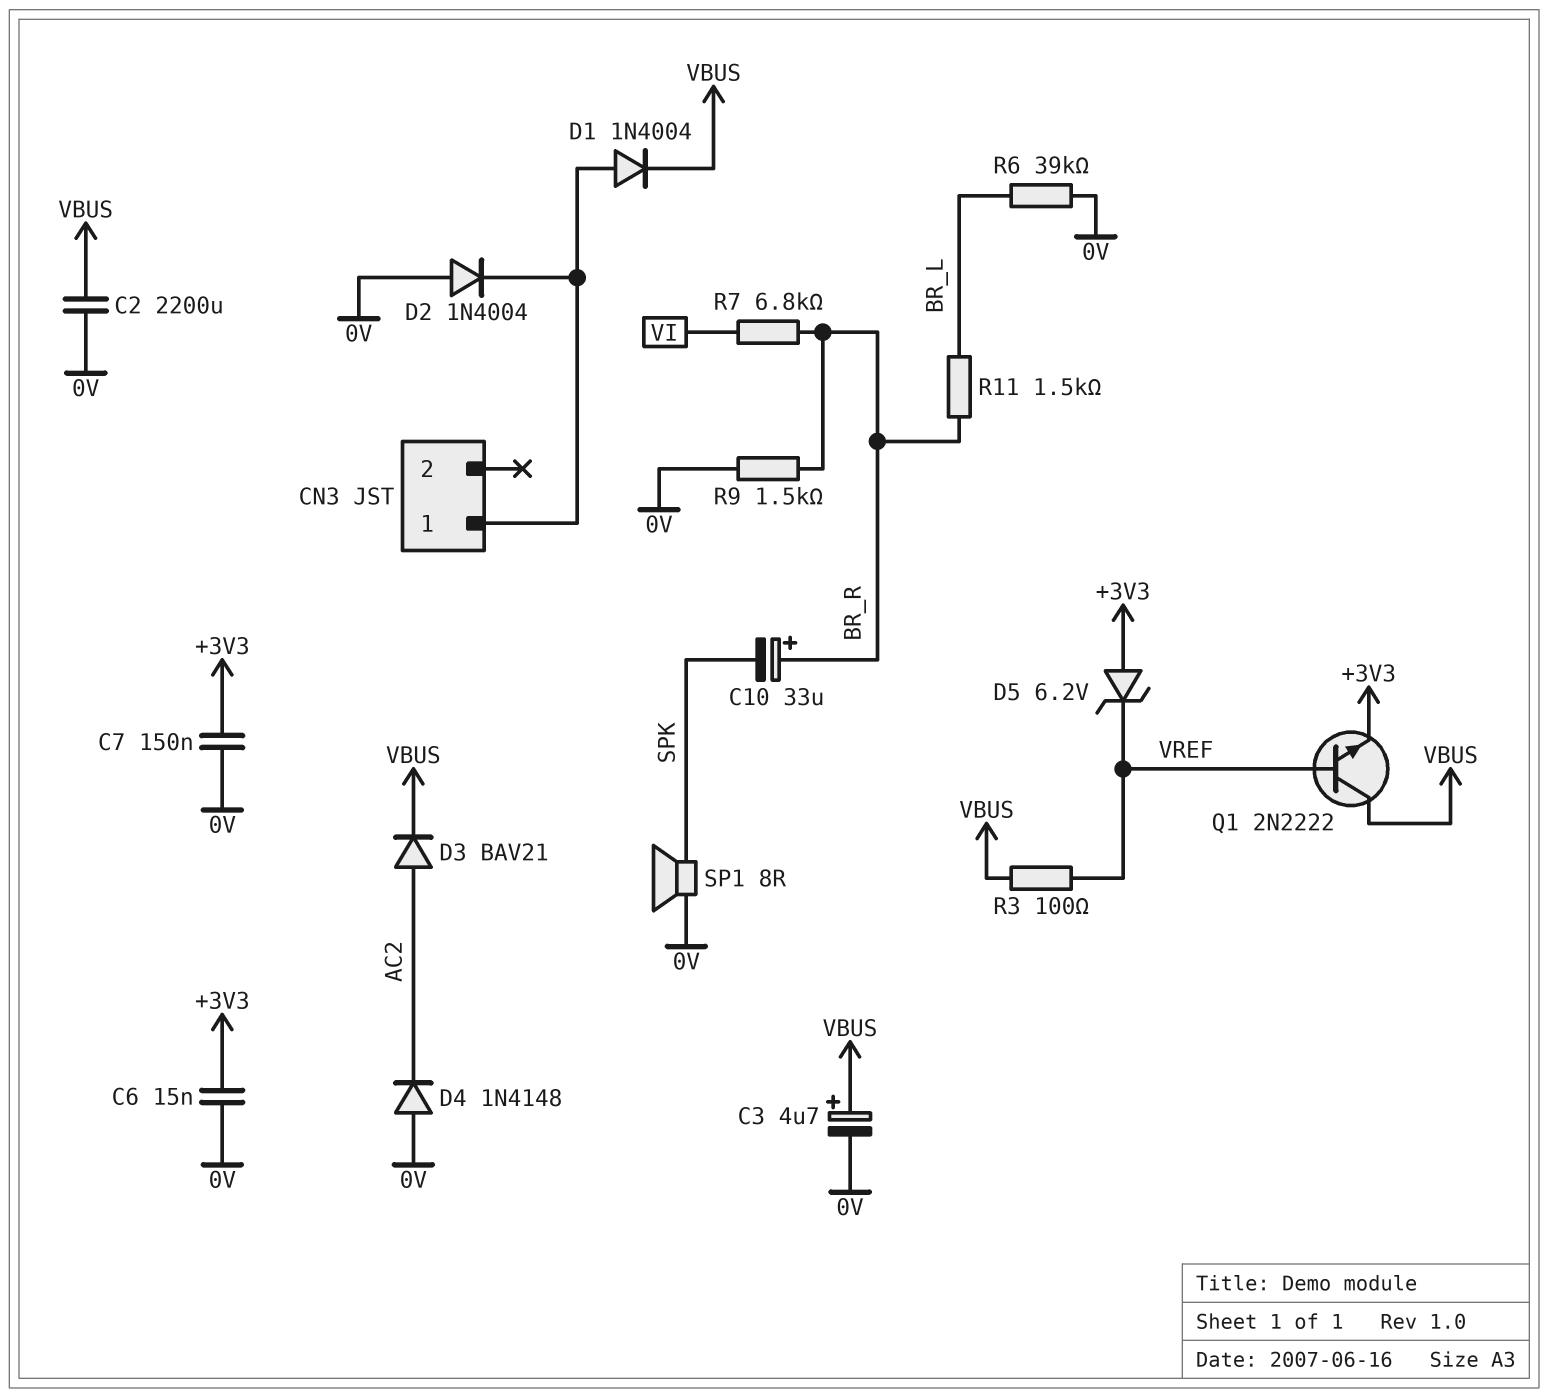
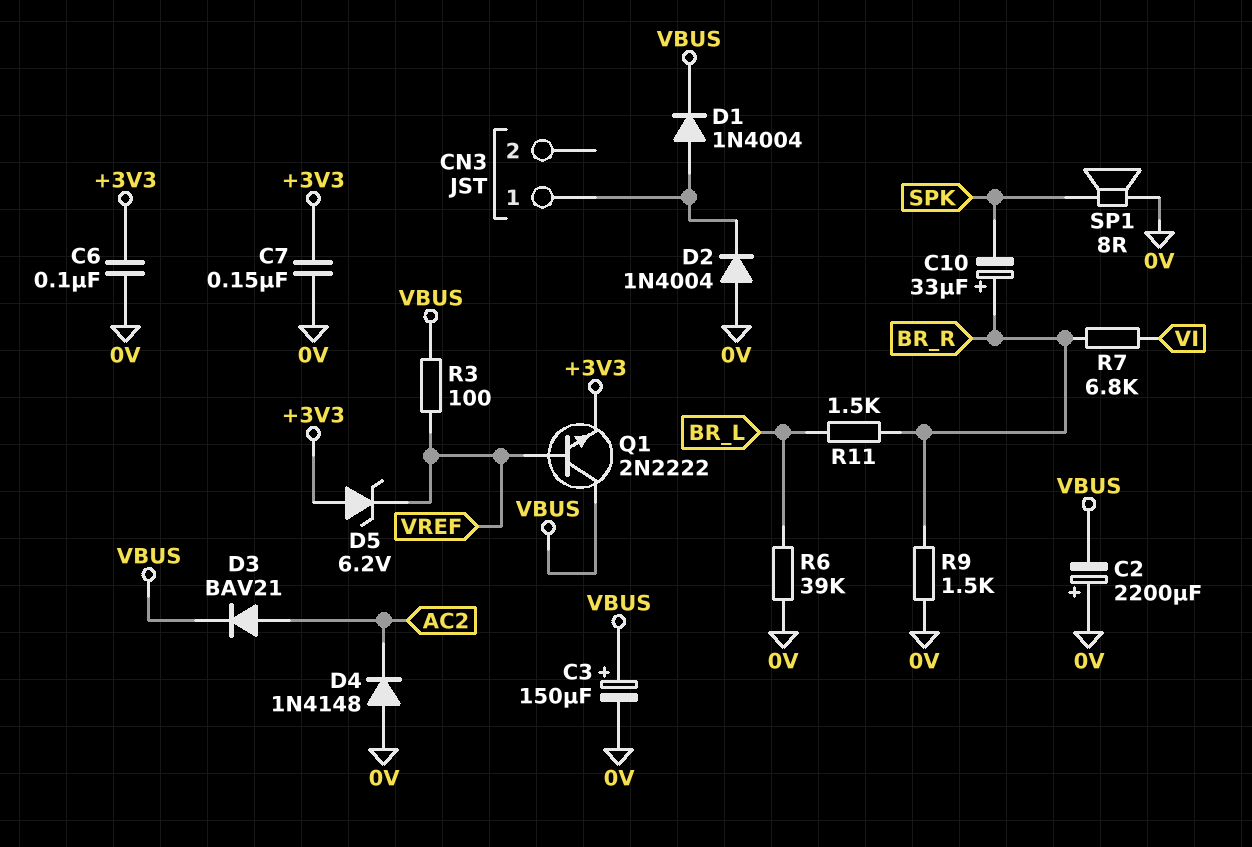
C2: 2200uF (0V, VBUS) -> 2200uF (plus 0V, minus VBUS)
C3: 4.7uF (plus VBUS, minus 0V) -> 150uF (plus VBUS, minus 0V)
C6: 15nF (+3V3, 0V) -> 100nF (+3V3, 0V)

